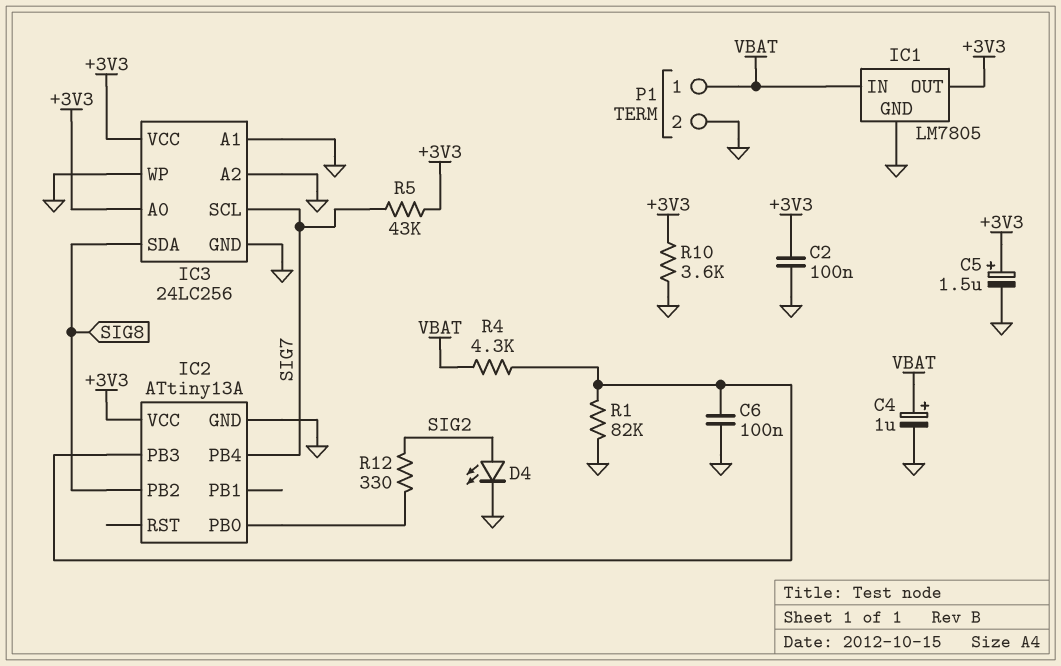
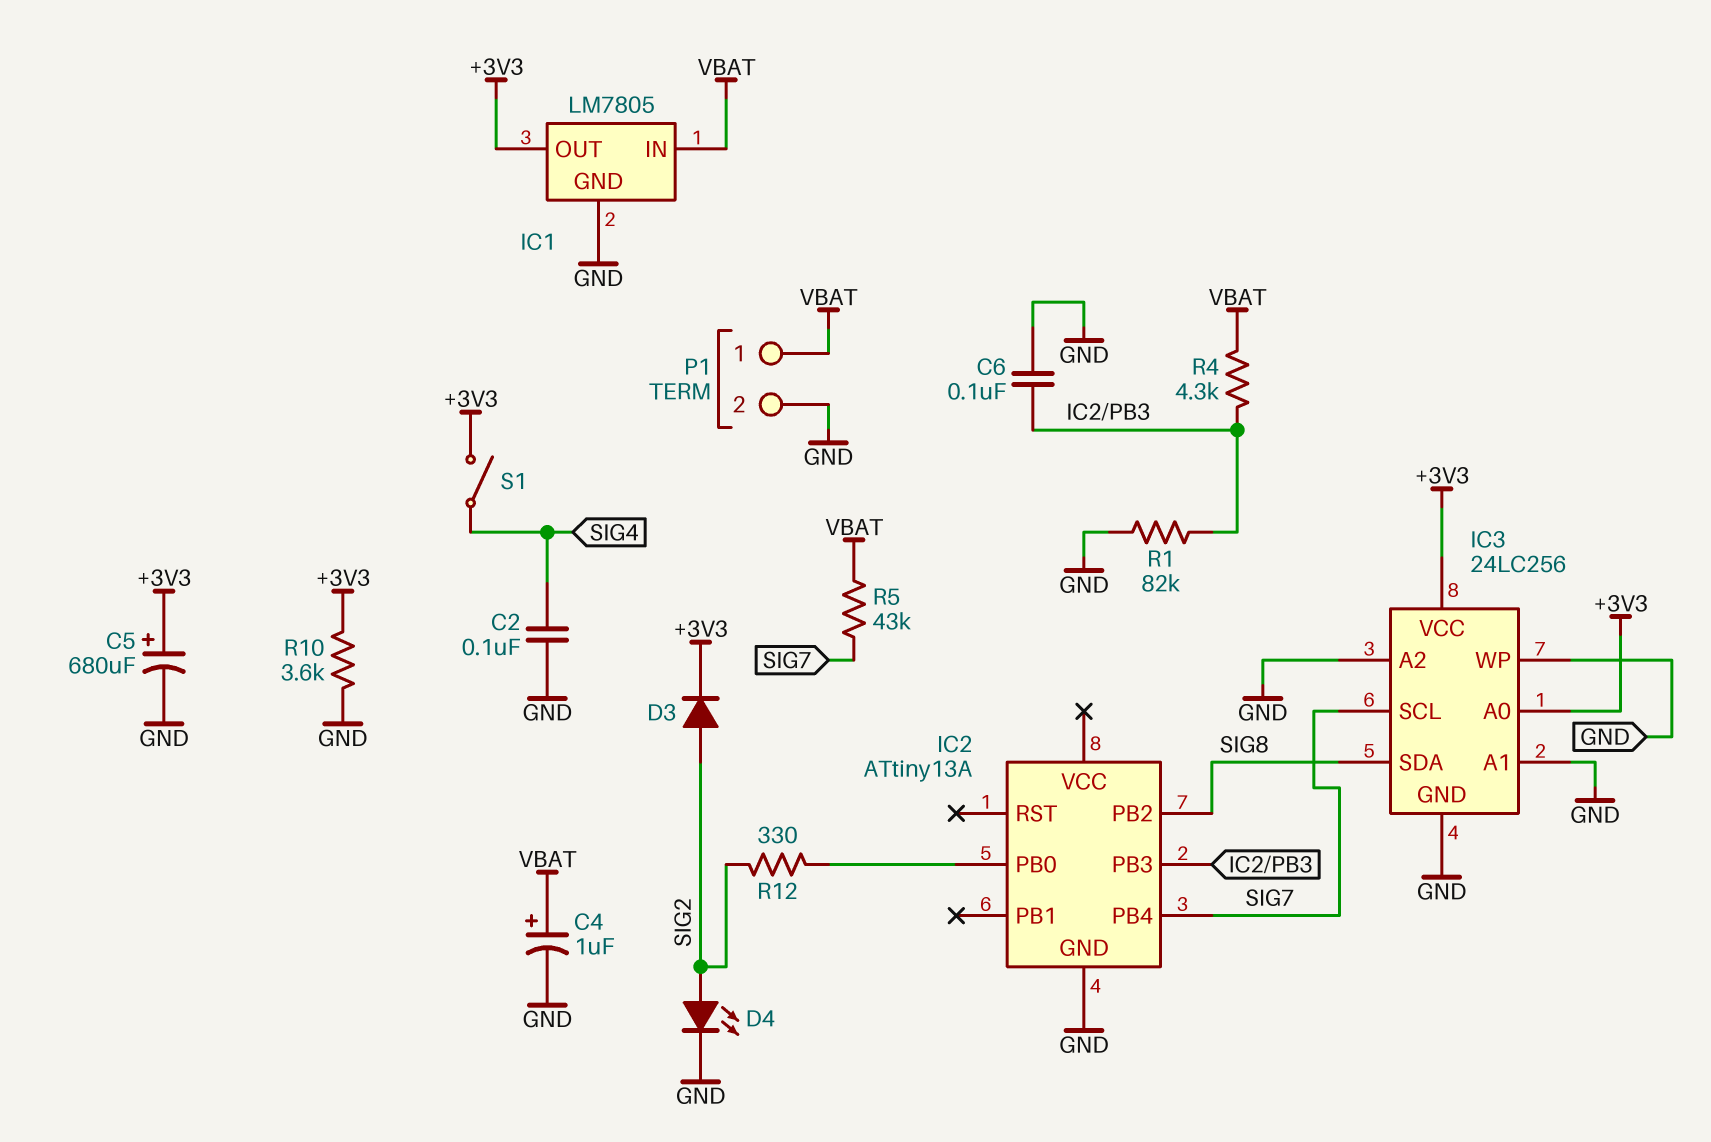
C2: 100nF (+3V3, GND) -> 100nF (GND, SIG4)
C5: 1.5uF (plus +3V3, minus GND) -> 680uF (plus +3V3, minus GND)
D3: none -> diode (A SIG2, K +3V3)
IC2 pin VCC: +3V3 -> none
R5: 43k (+3V3, SIG7) -> 43k (SIG7, VBAT)
S1: none -> switch (+3V3, SIG4)

